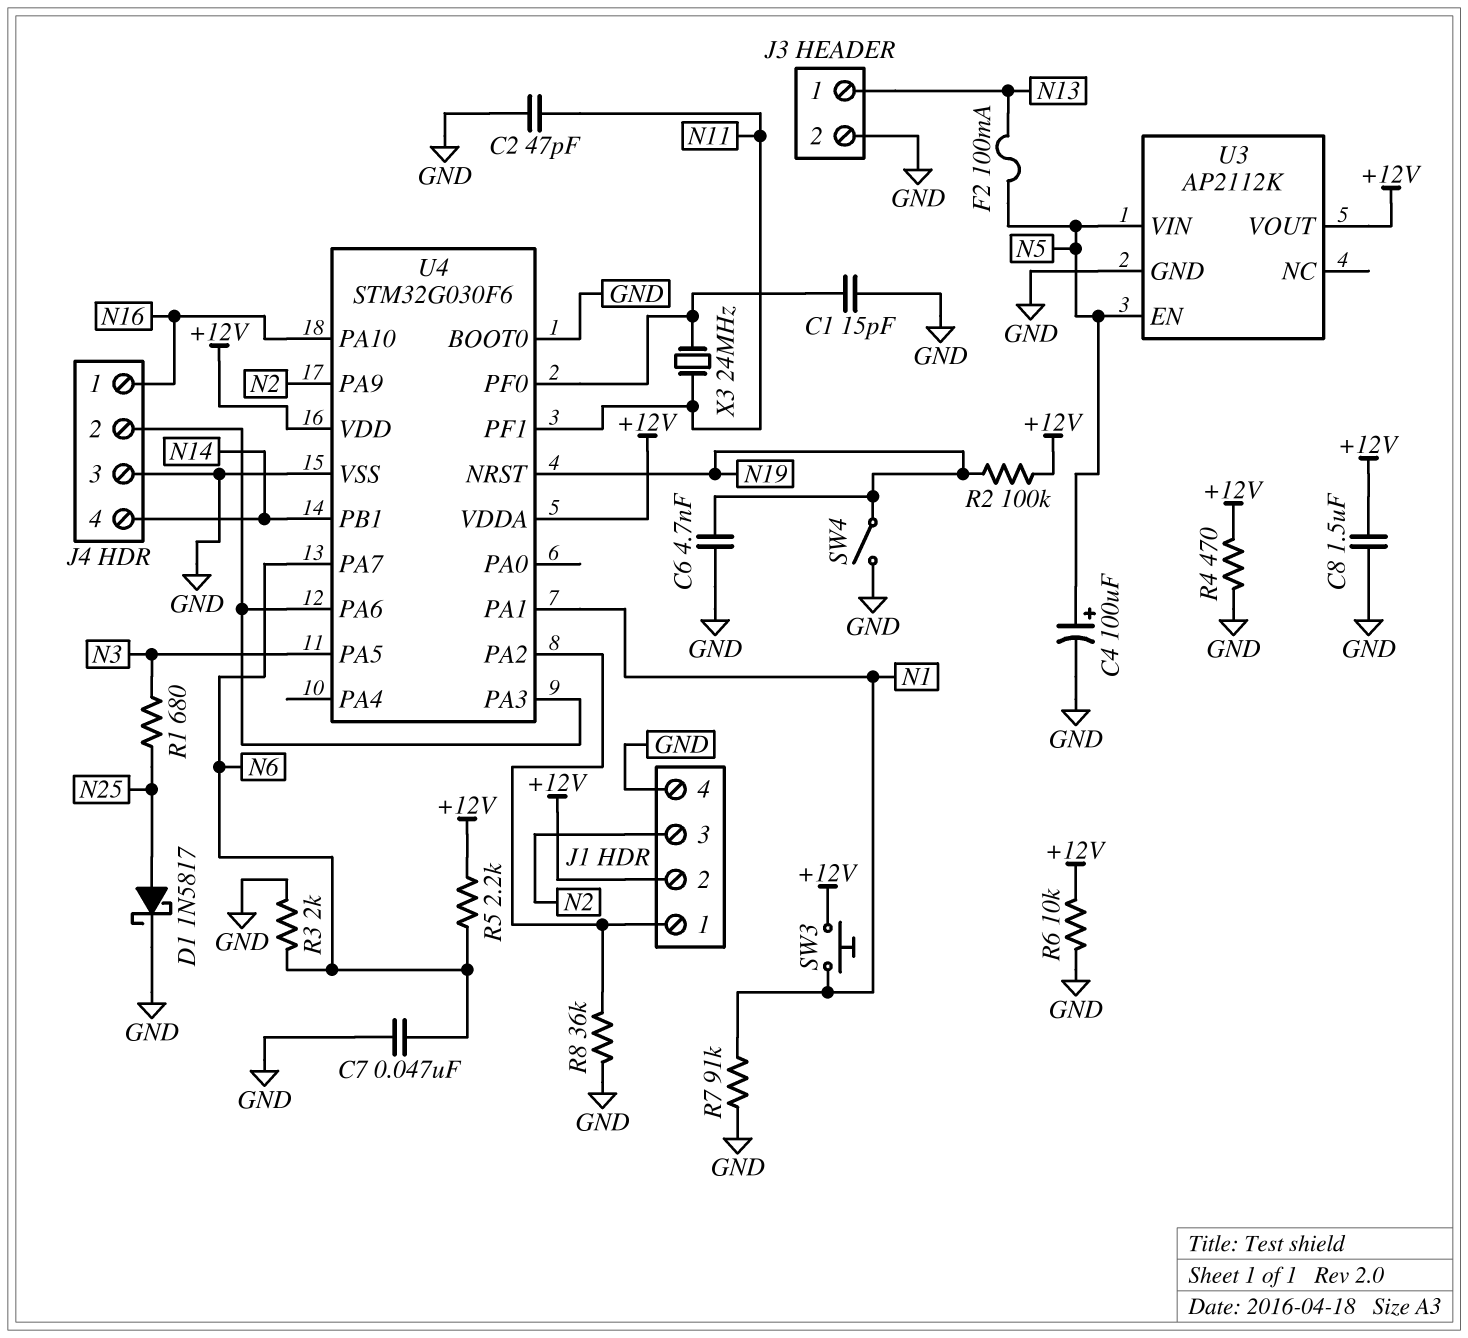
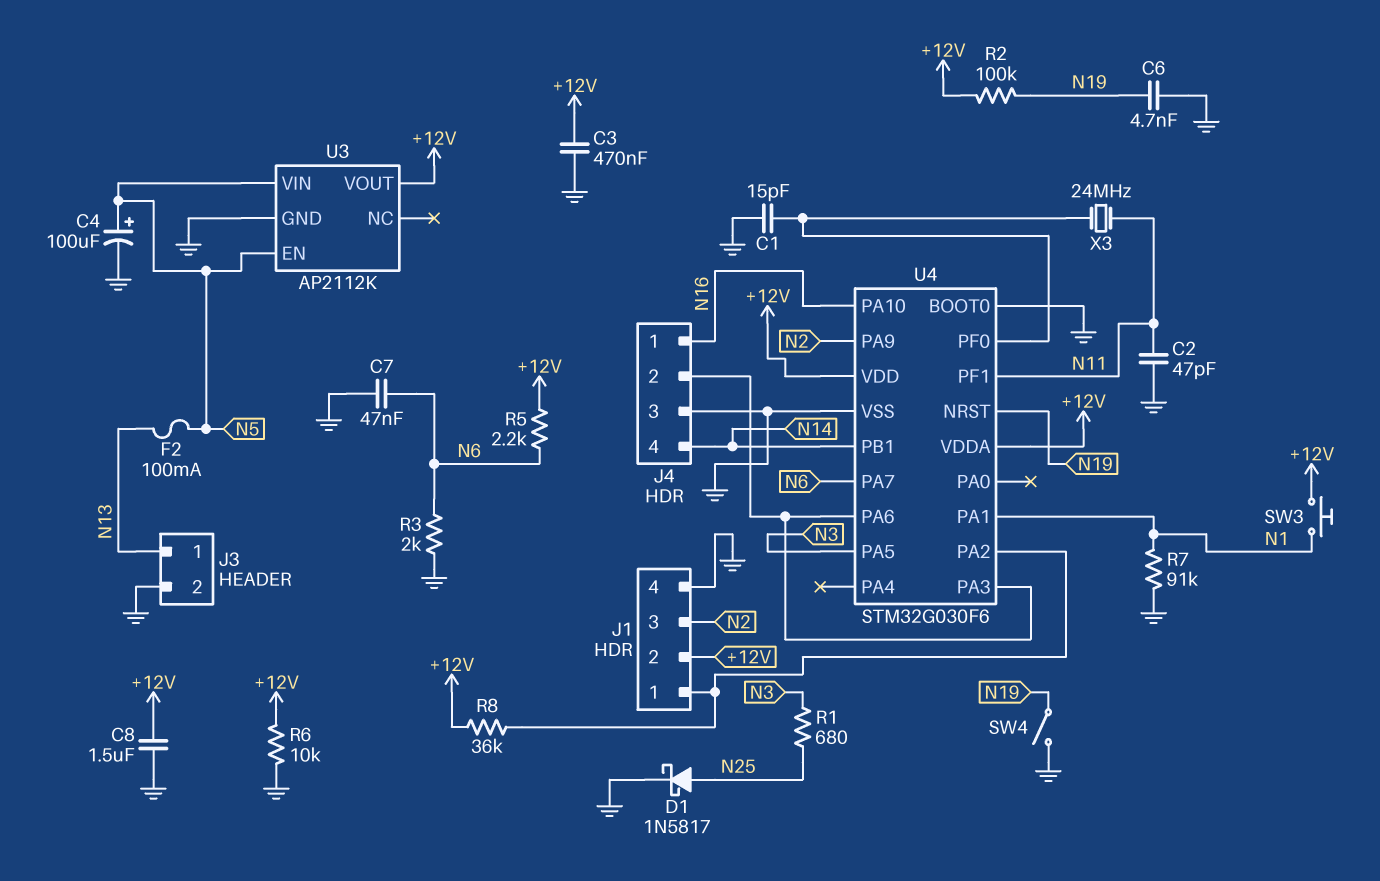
C3: none -> 470nF (+12V, GND)
R4: 470 (+12V, GND) -> none
R8: 36k (GND, J1/1) -> 36k (+12V, J1/1)

